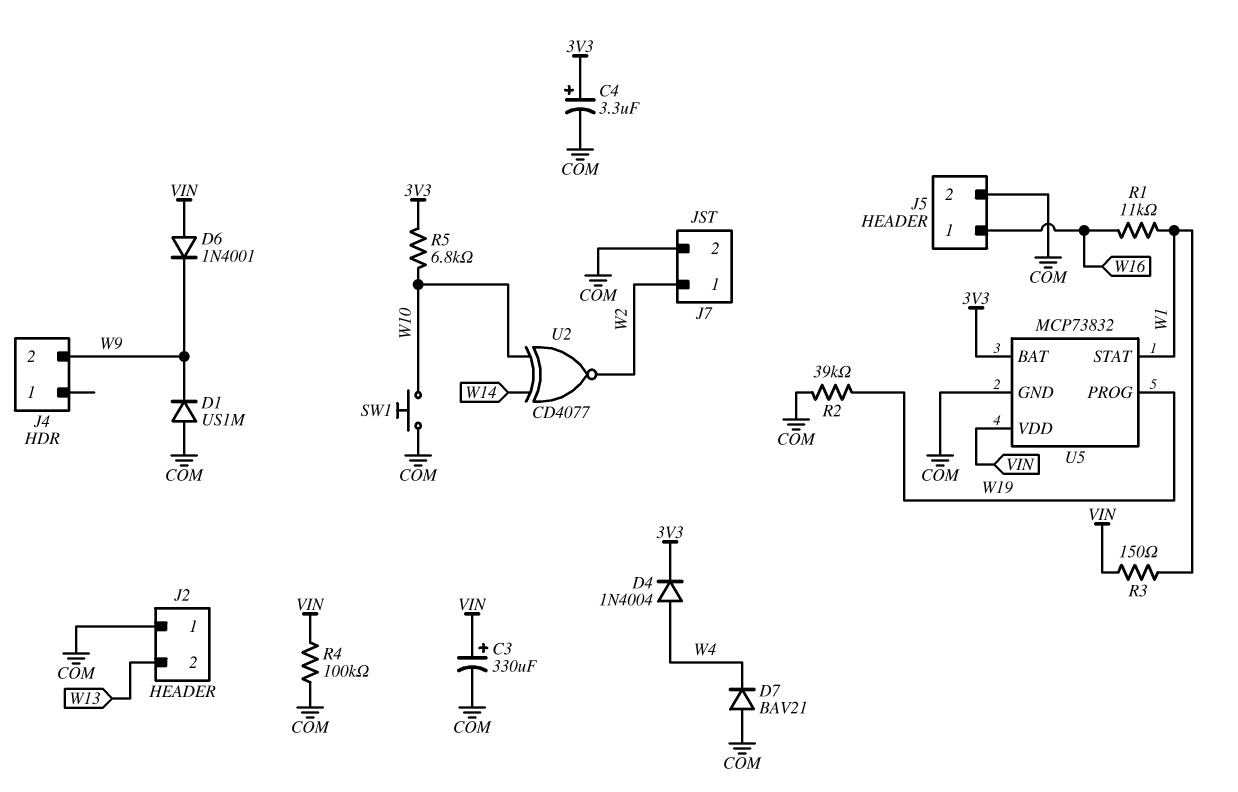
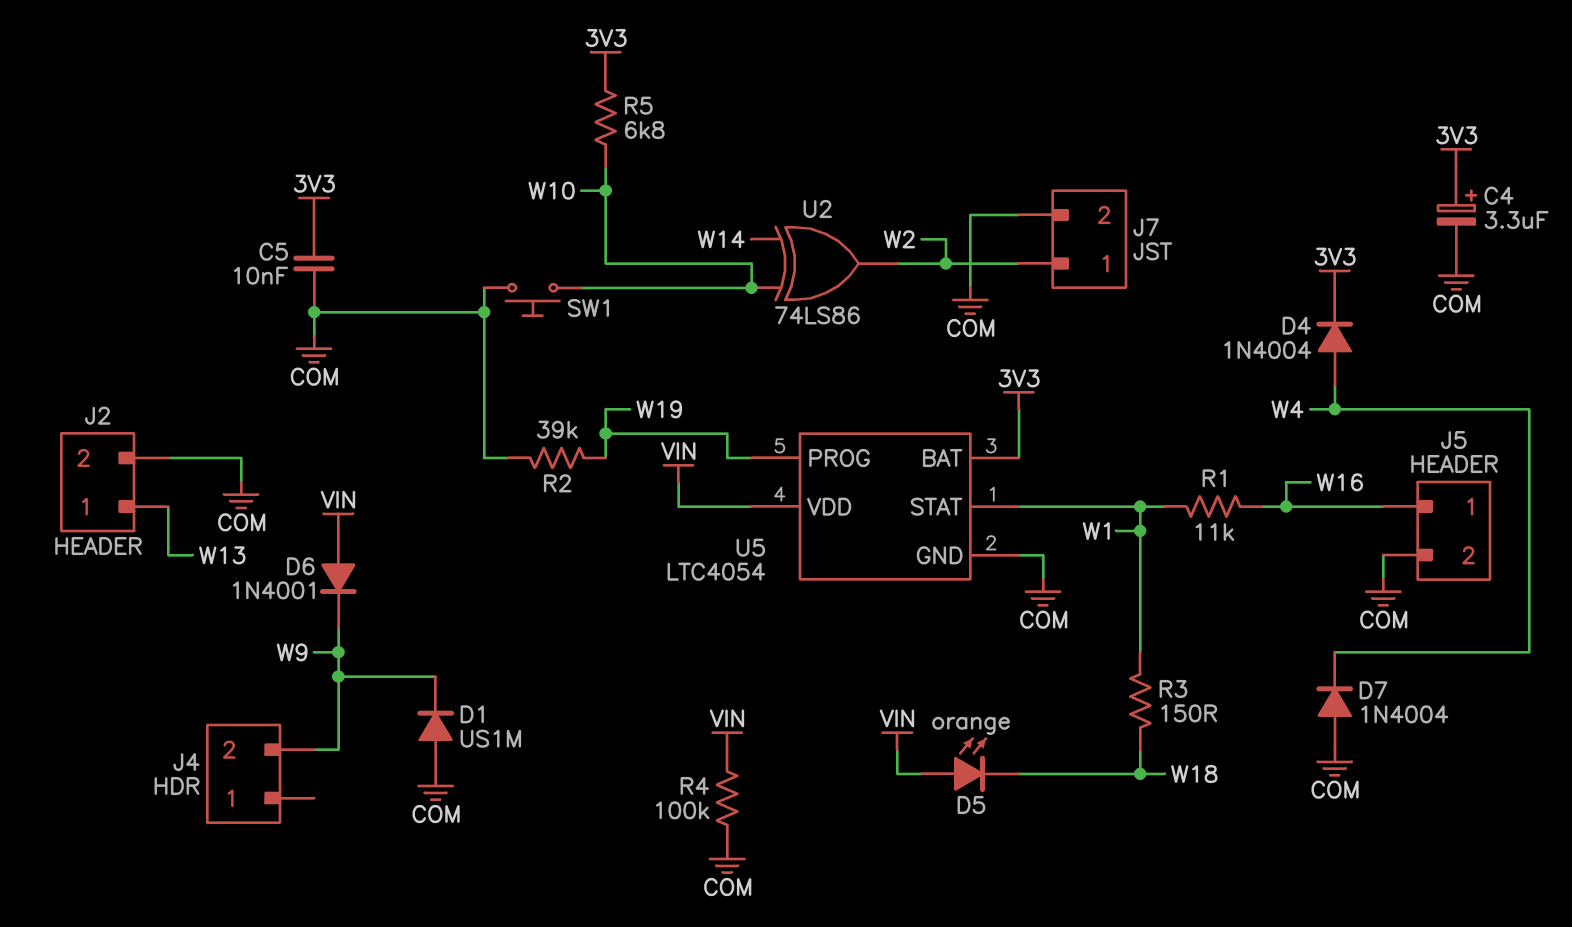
C3: 330uF (plus VIN, minus COM) -> none
C5: none -> 10nF (3V3, COM)
D5: none -> LED orange (A VIN, K W18)
D7: diode BAV21 (A COM, K W4) -> diode 1N4004 (A COM, K W4)
J2 pin 1: COM -> W13
J2 pin 2: W13 -> COM
R3: 150 (VIN, W1) -> 150 (W1, W18)
U2: XNOR CD4077 (in W10, in W14, out W2) -> XOR 74LS86 (in W10, in W14, out W2)
U5: MCP73832 -> LTC4054

